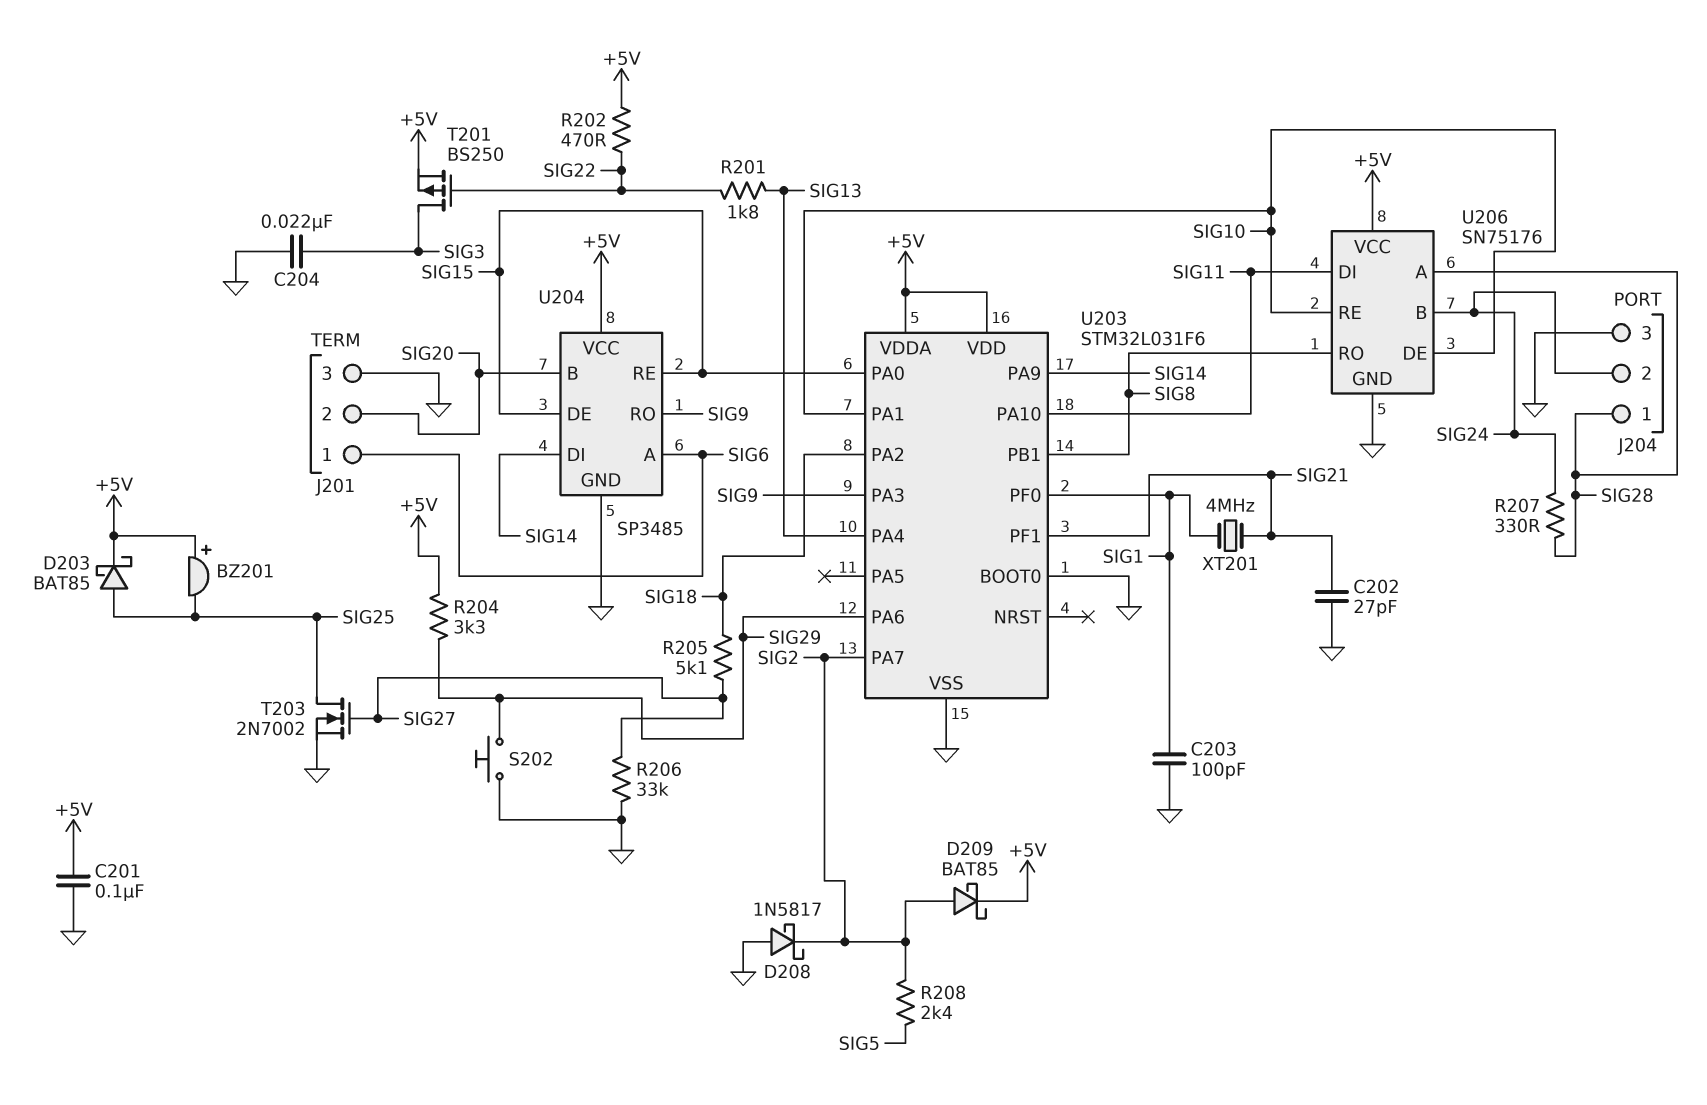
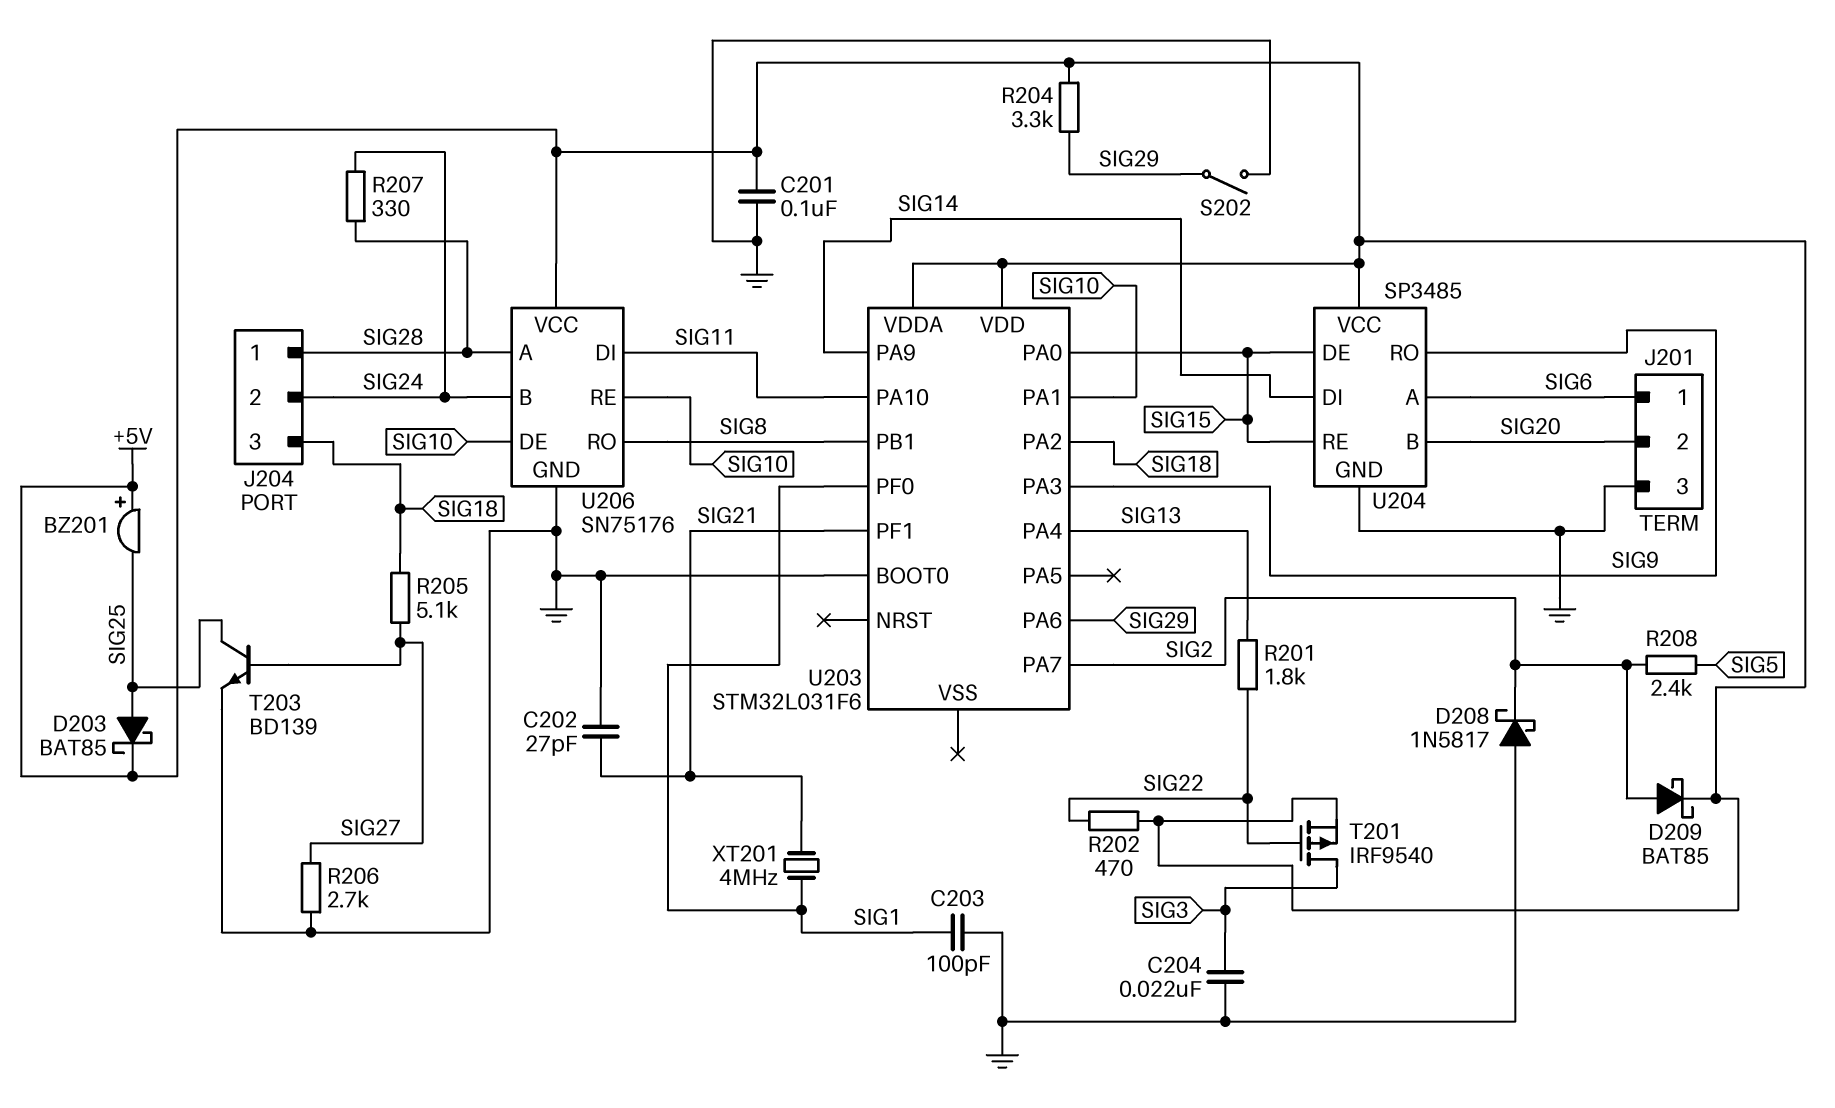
J204 pin 3: GND -> SIG18
R206: 33k (GND, SIG27) -> 2.7k (GND, SIG27)
S202: button (GND, SIG29) -> switch (GND, SIG29)
T201: PMOS BS250 (G SIG22, D SIG3, S +5V) -> PMOS IRF9540 (G SIG22, D SIG3, S +5V)
T203: NMOS 2N7002 (G SIG27, D SIG25, S GND) -> NPN BD139 (B SIG27, C SIG25, E GND)
U203 pin VSS: GND -> none

